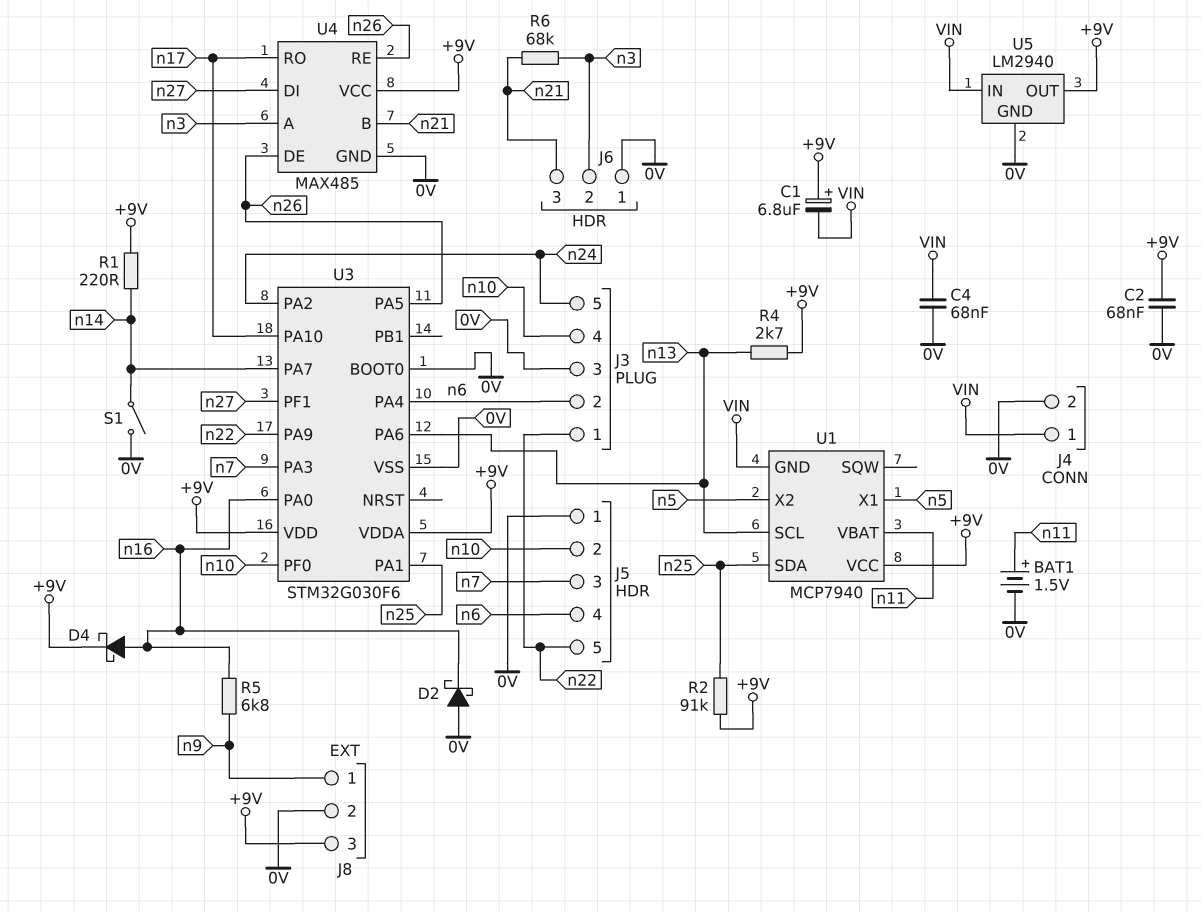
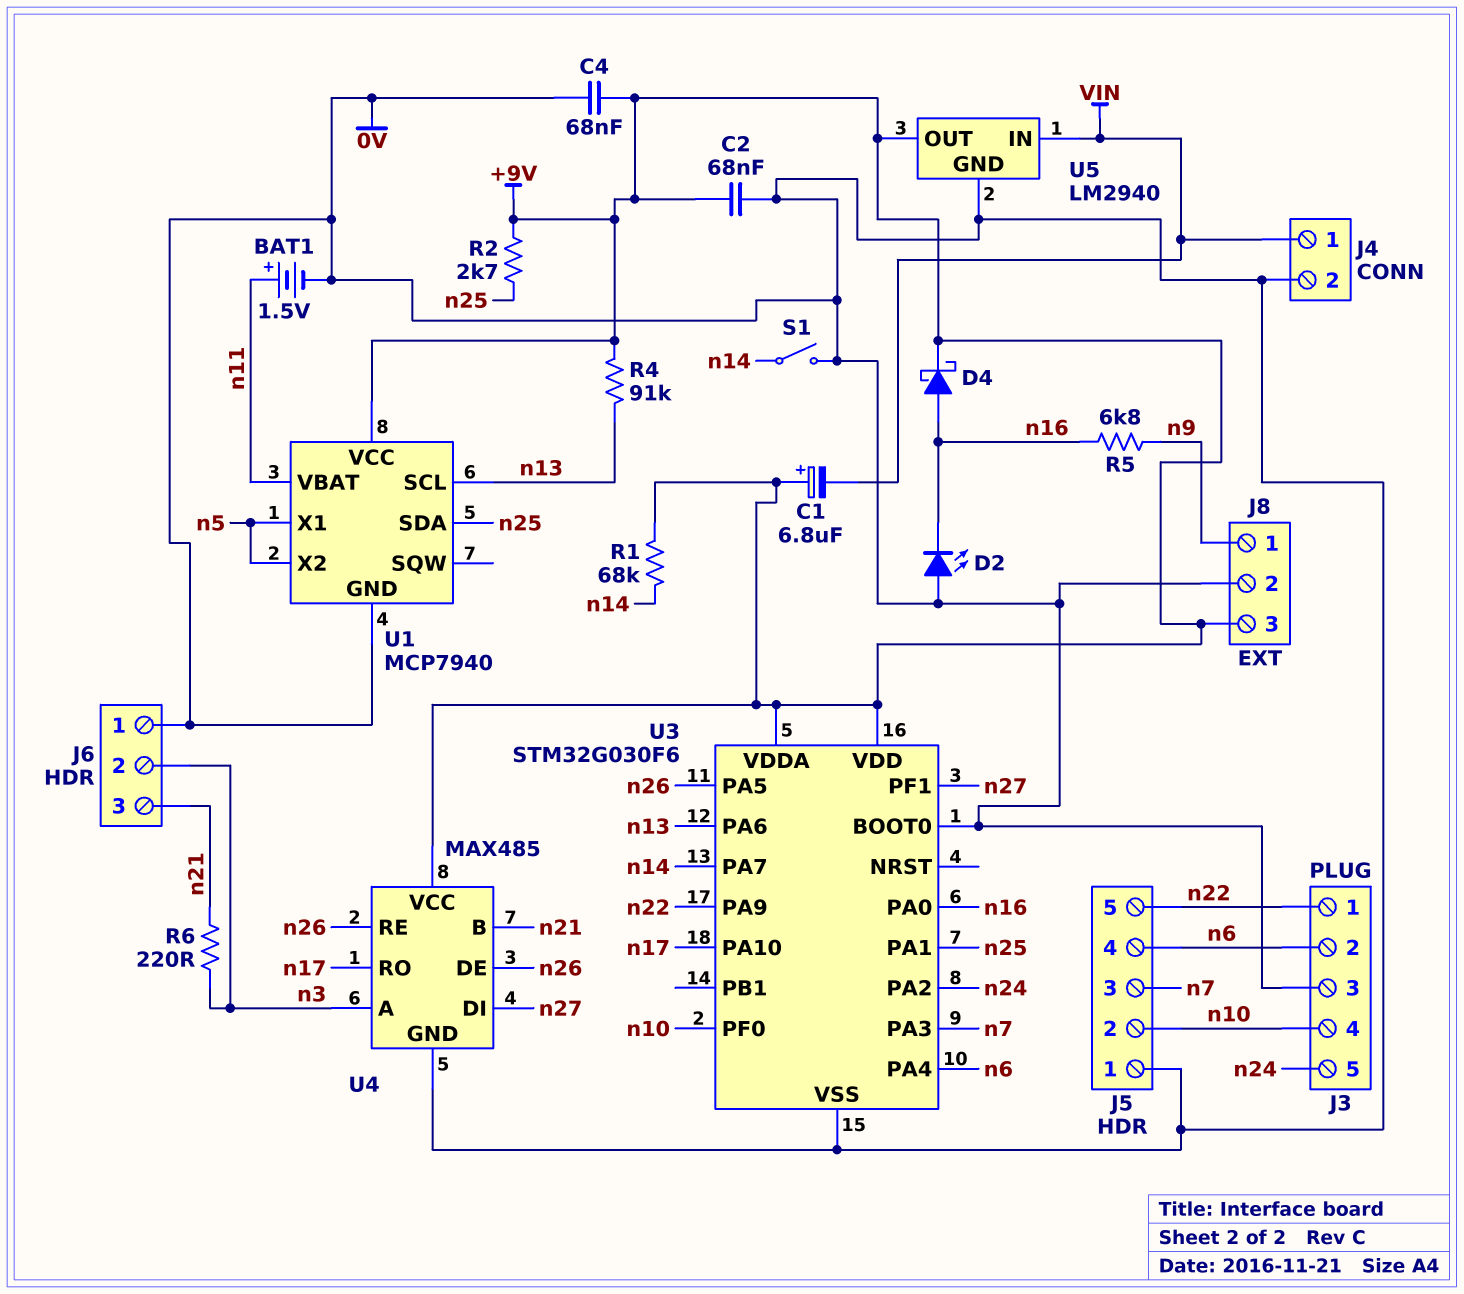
C4: 68nF (0V, VIN) -> 68nF (+9V, 0V)
D2: schottky (A 0V, K n16) -> LED (A 0V, K n16)
R1: 220 (+9V, n14) -> 68k (+9V, n14)
R2: 91k (+9V, n25) -> 2.7k (+9V, n25)
R4: 2.7k (+9V, n13) -> 91k (+9V, n13)
R6: 68k (n3, n21) -> 220 (n3, n21)
U1 pin GND: VIN -> 0V

